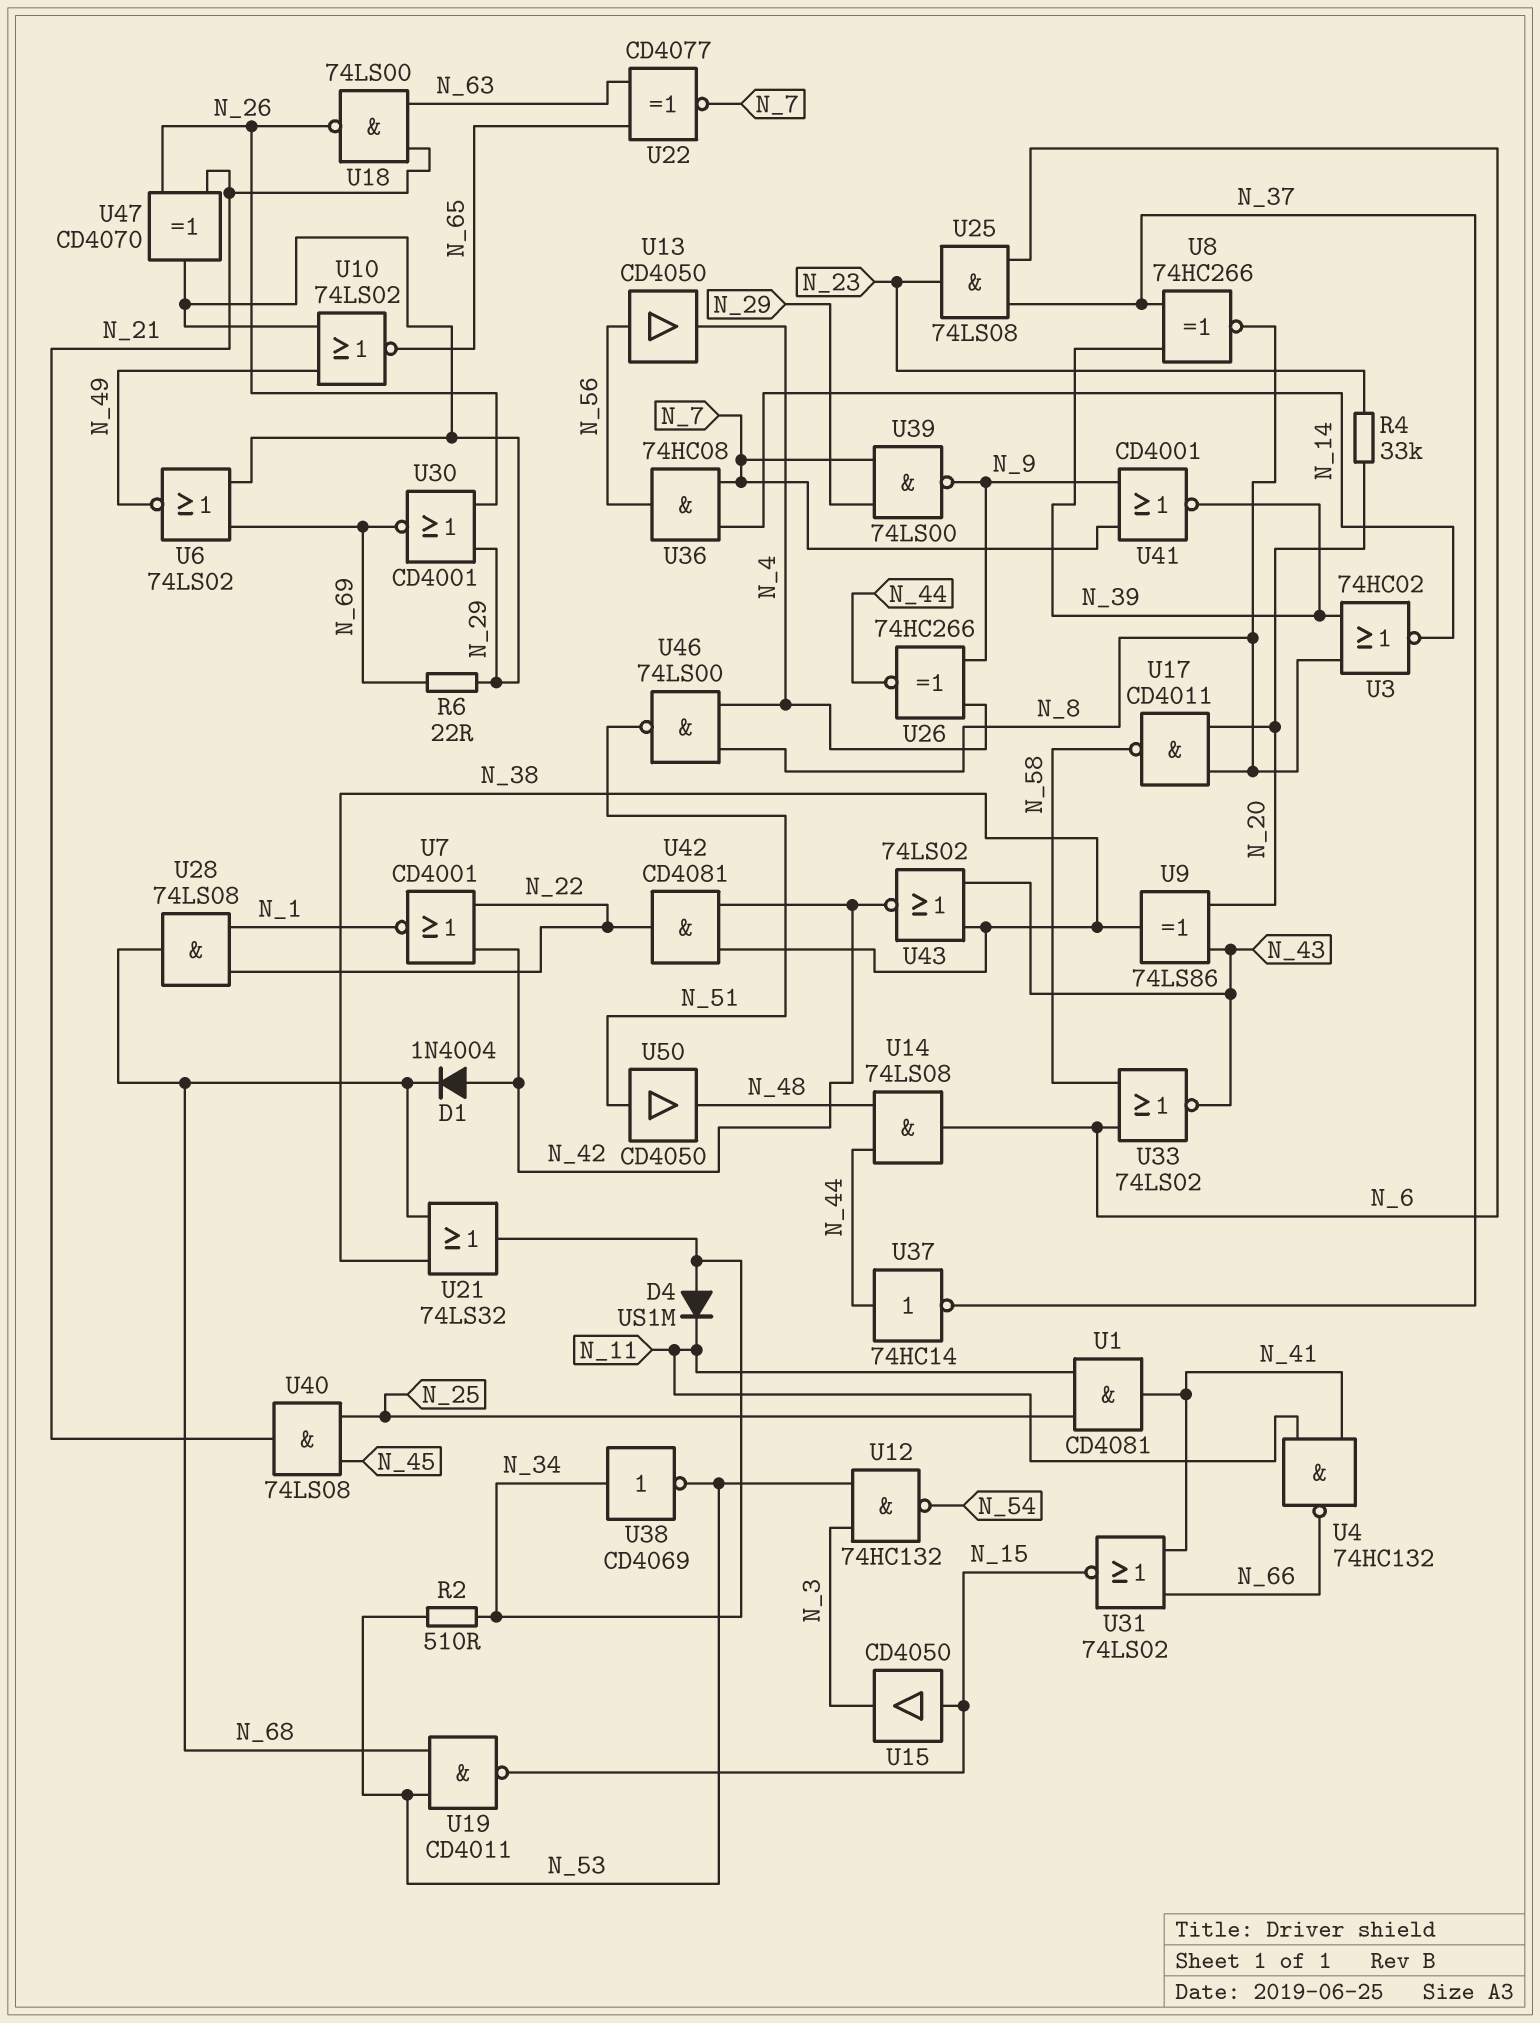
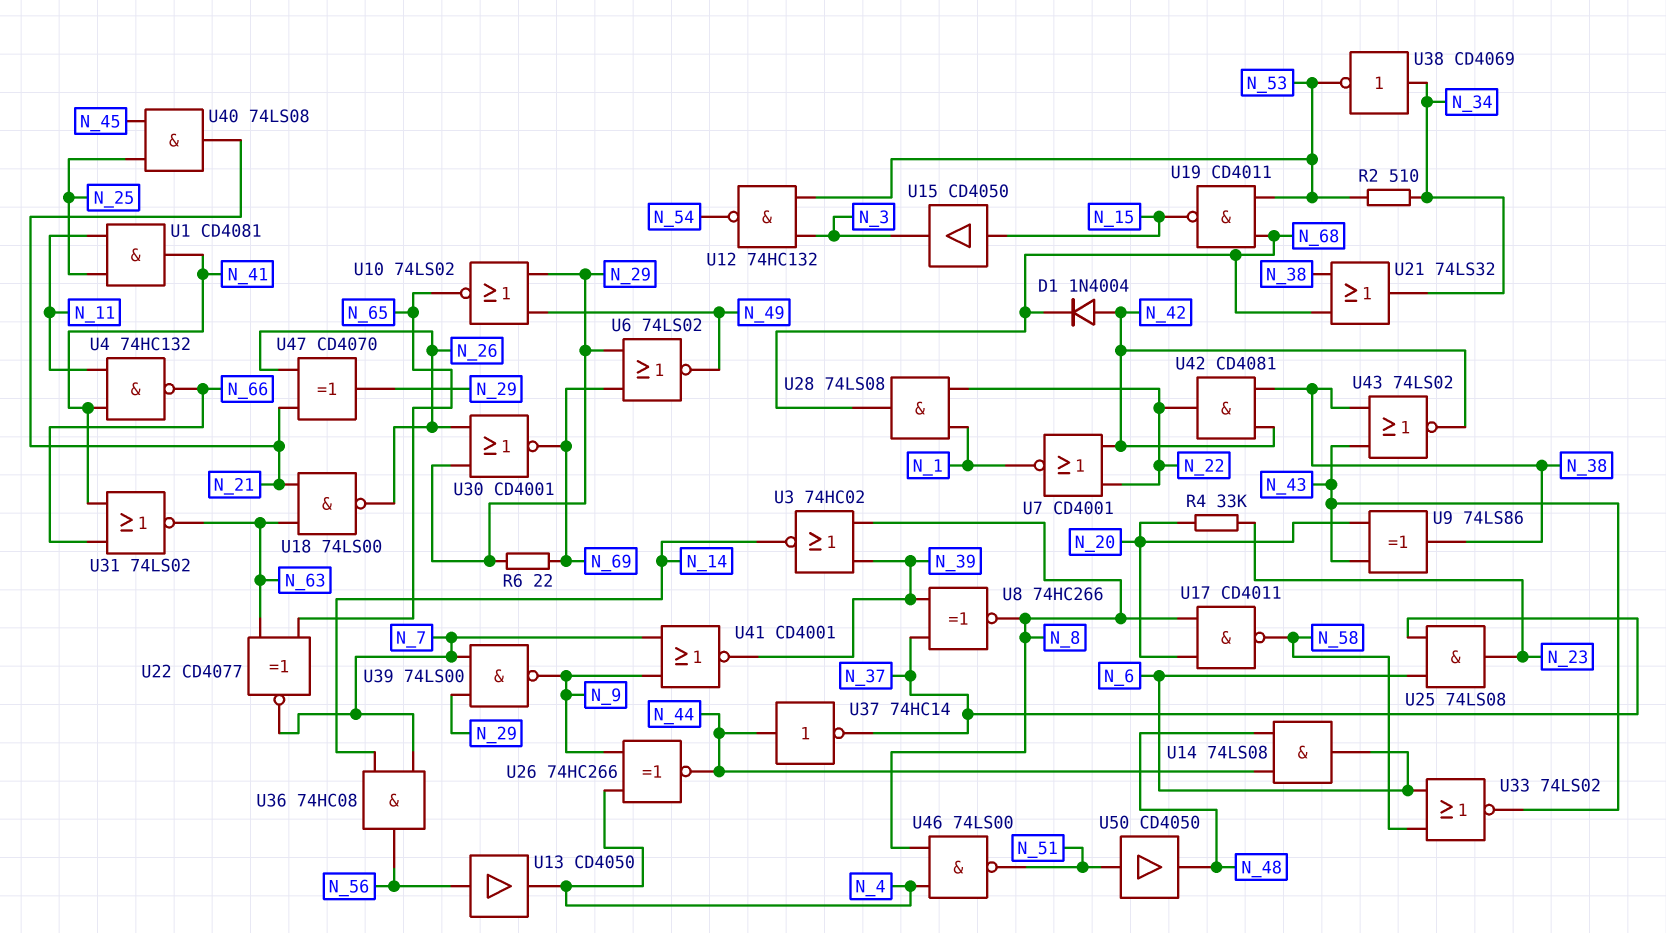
D4: diode US1M (A N_34, K N_11) -> none
U31: NOR 74LS02 (in N_41, in N_66, out N_15) -> NOR 74LS02 (in N_41, in N_66, out N_63)

